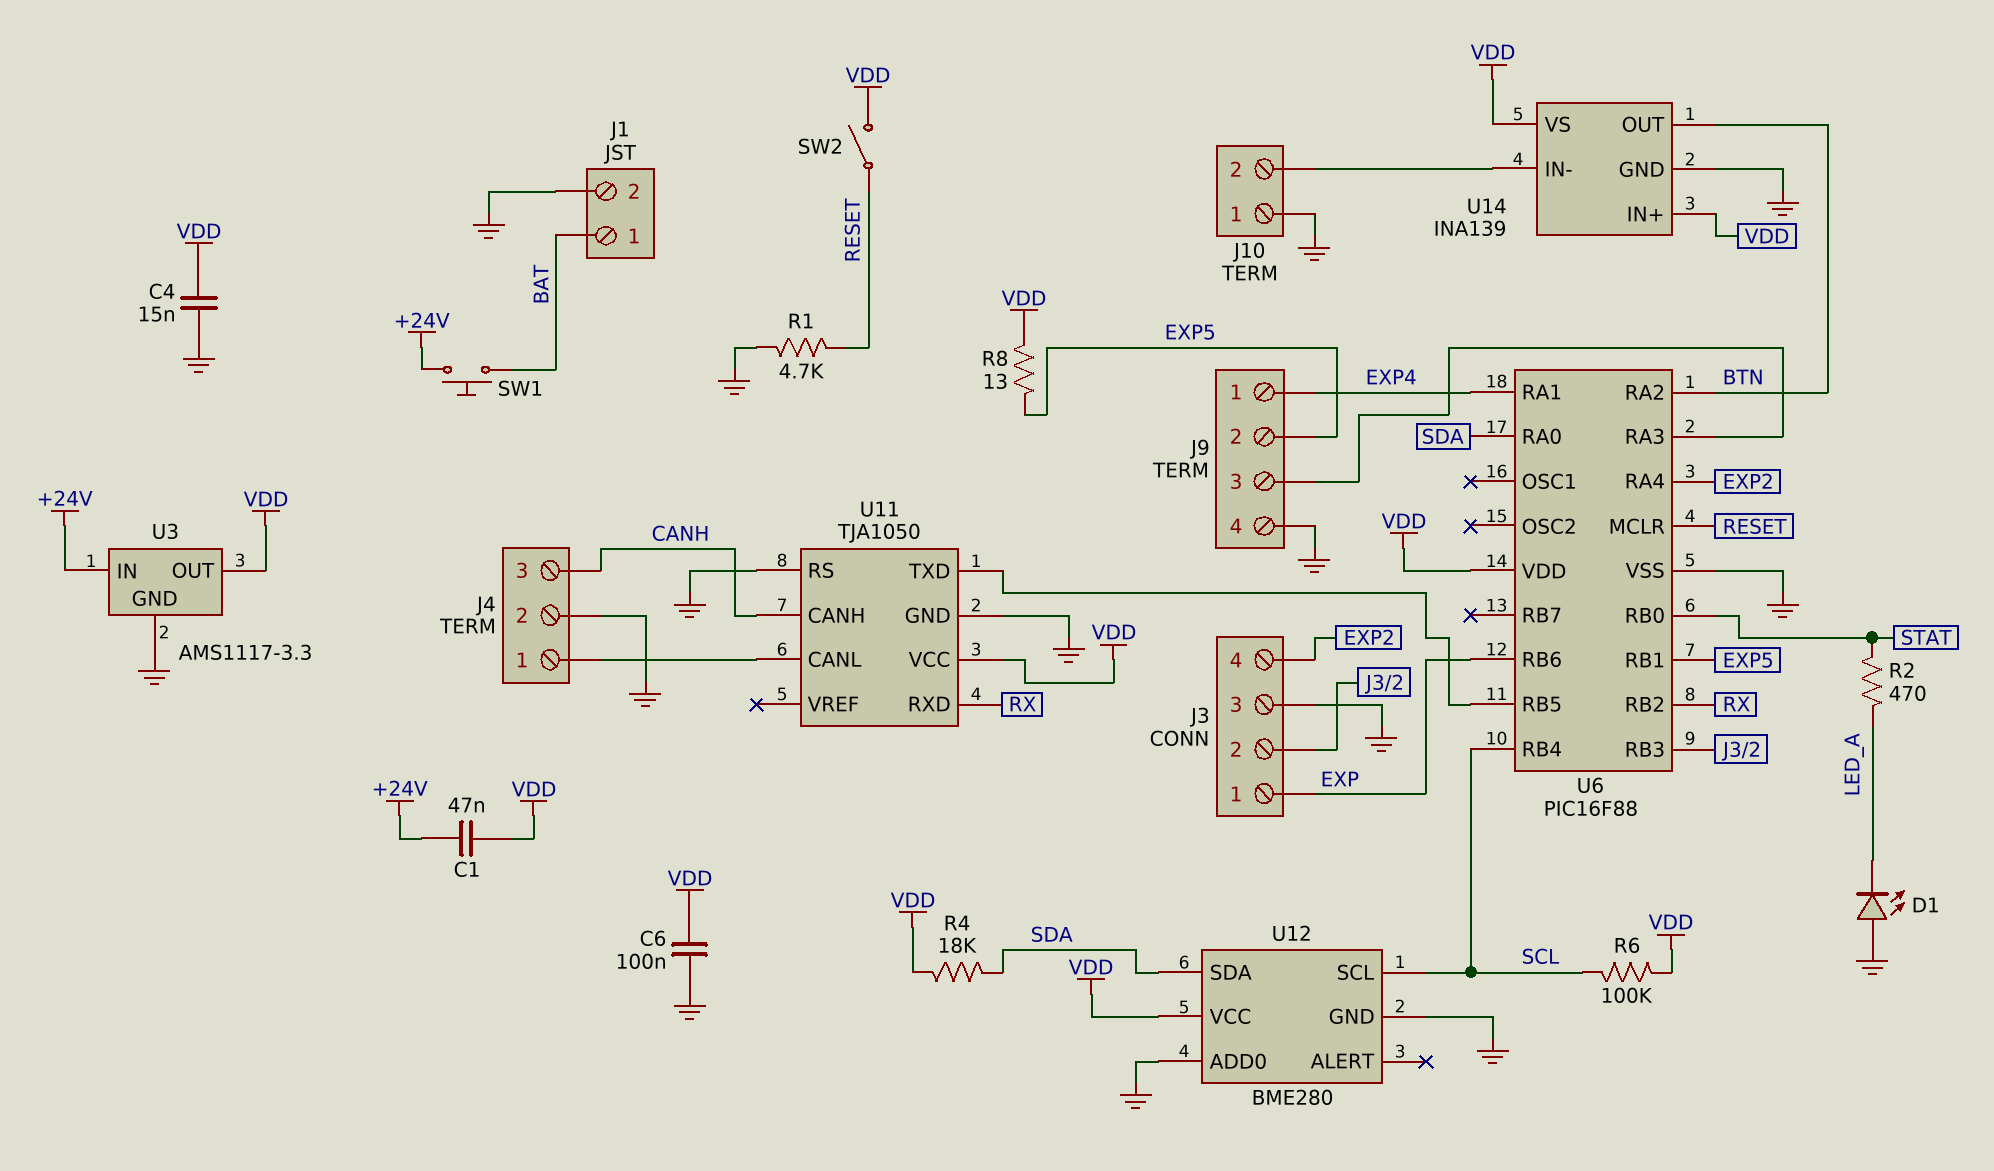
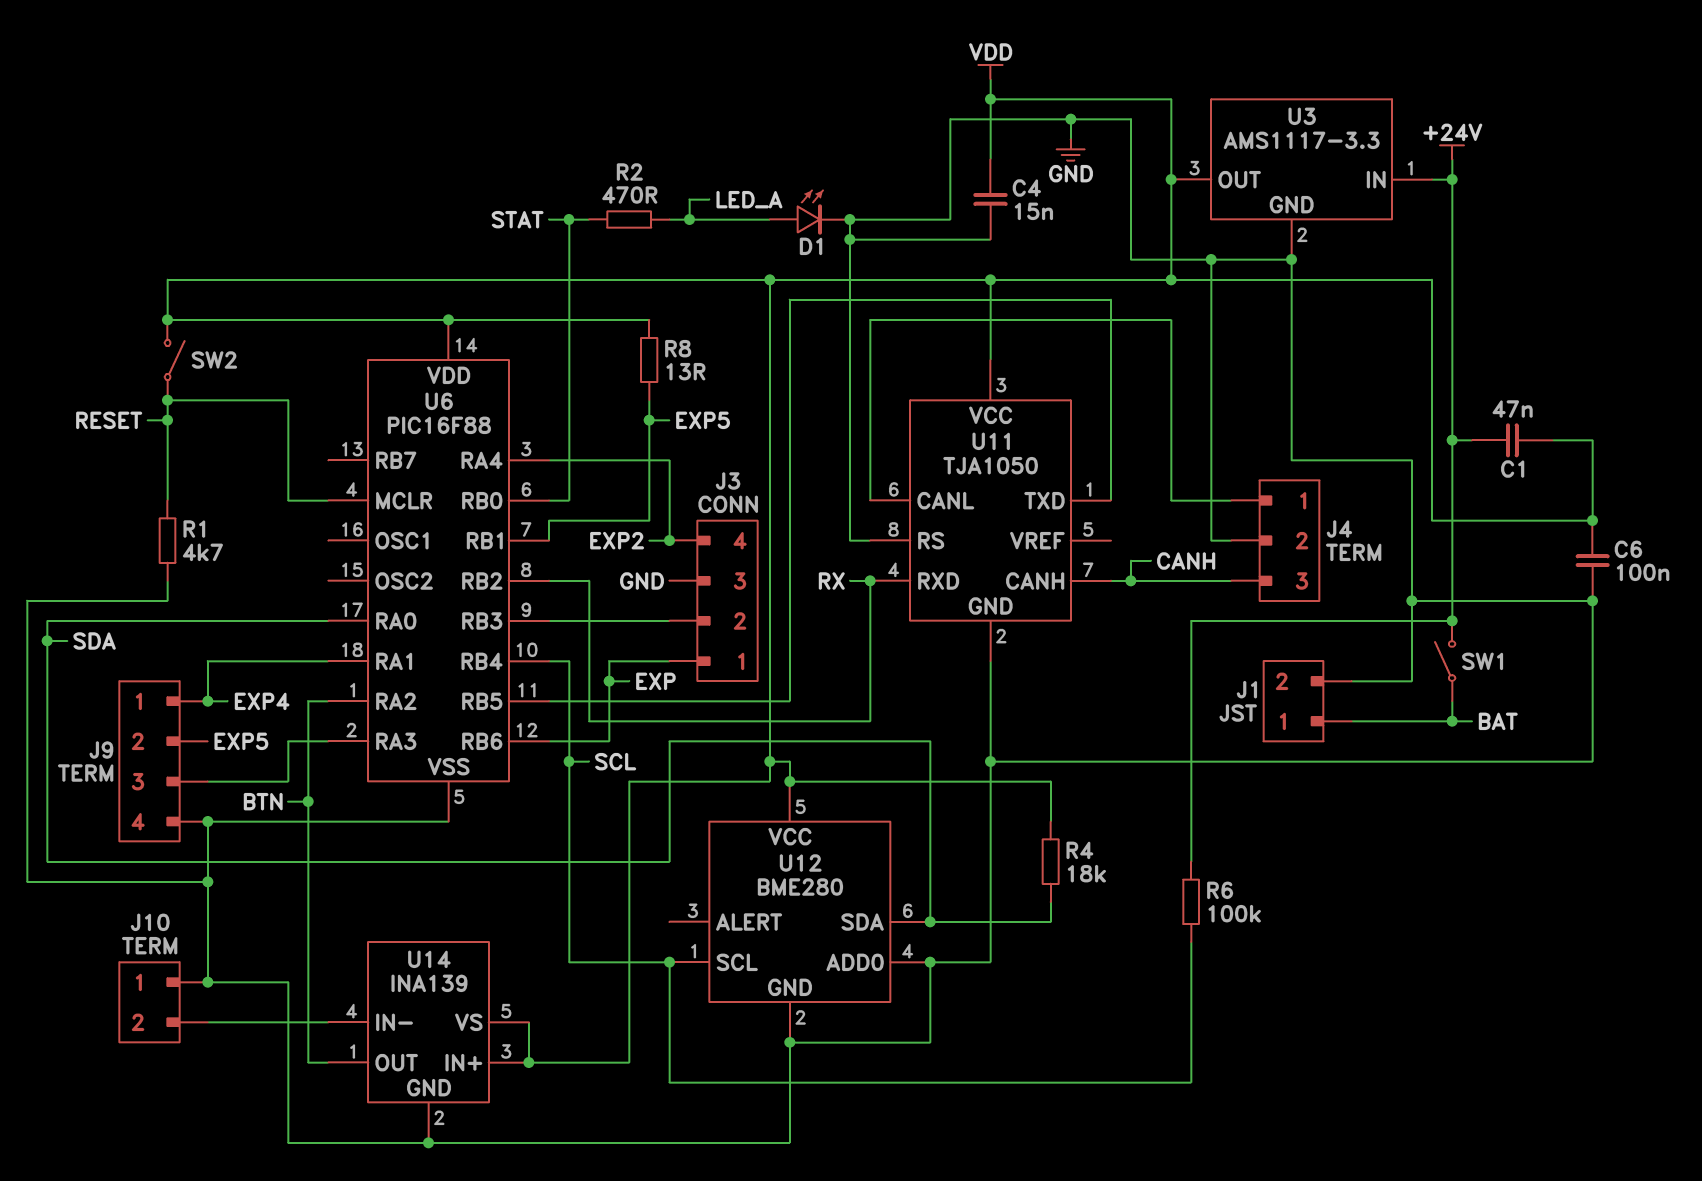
D1: LED (A GND, K LED_A) -> LED (A LED_A, K GND)
R6: 100k (SCL, VDD) -> 100k (+24V, SCL)
SW1: button (+24V, BAT) -> switch (+24V, BAT)

